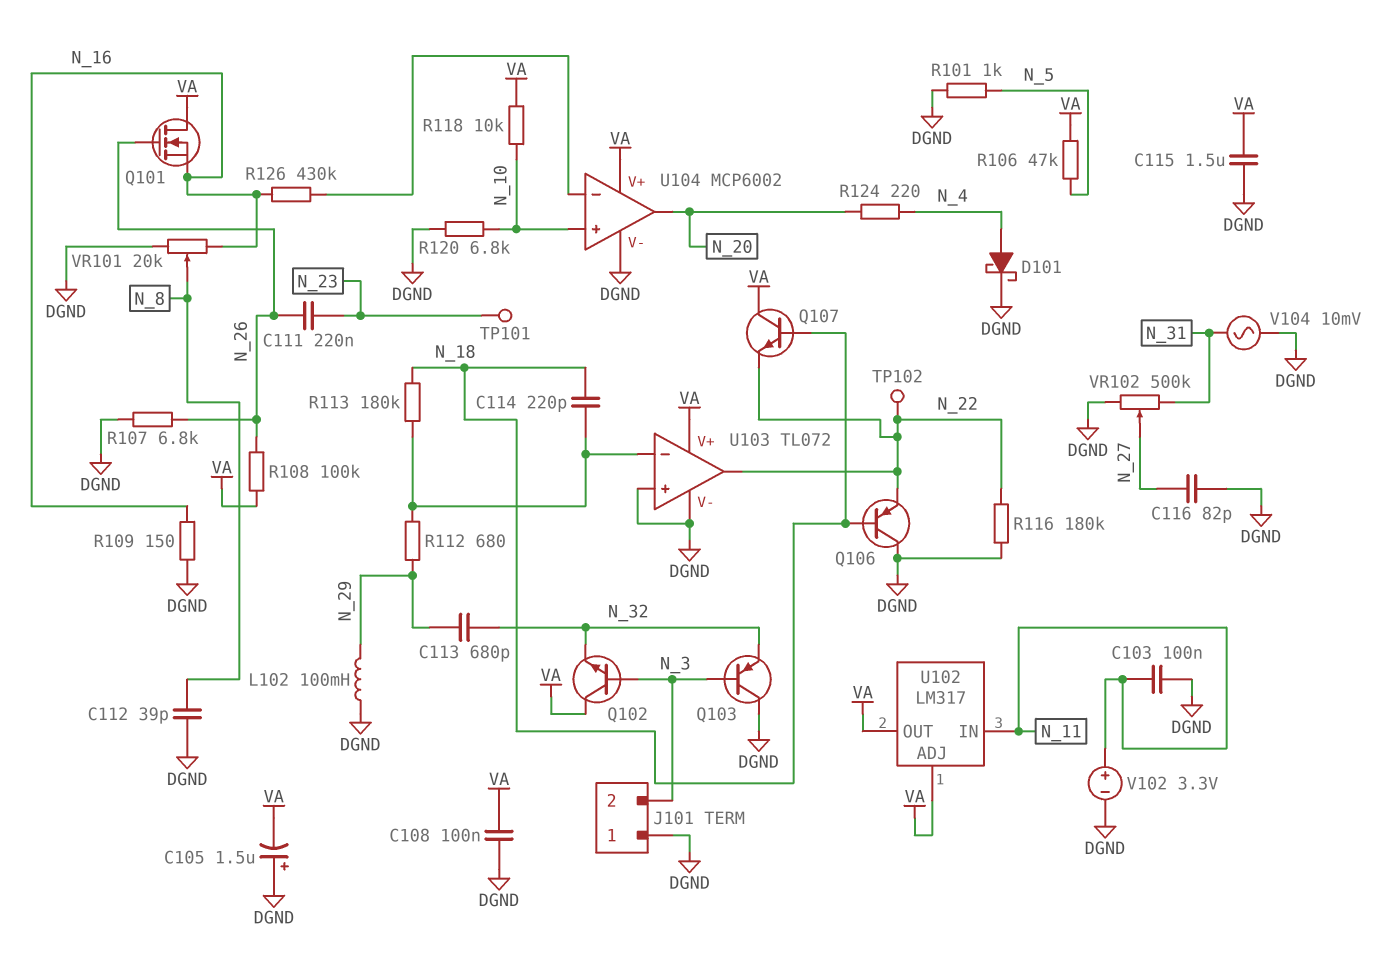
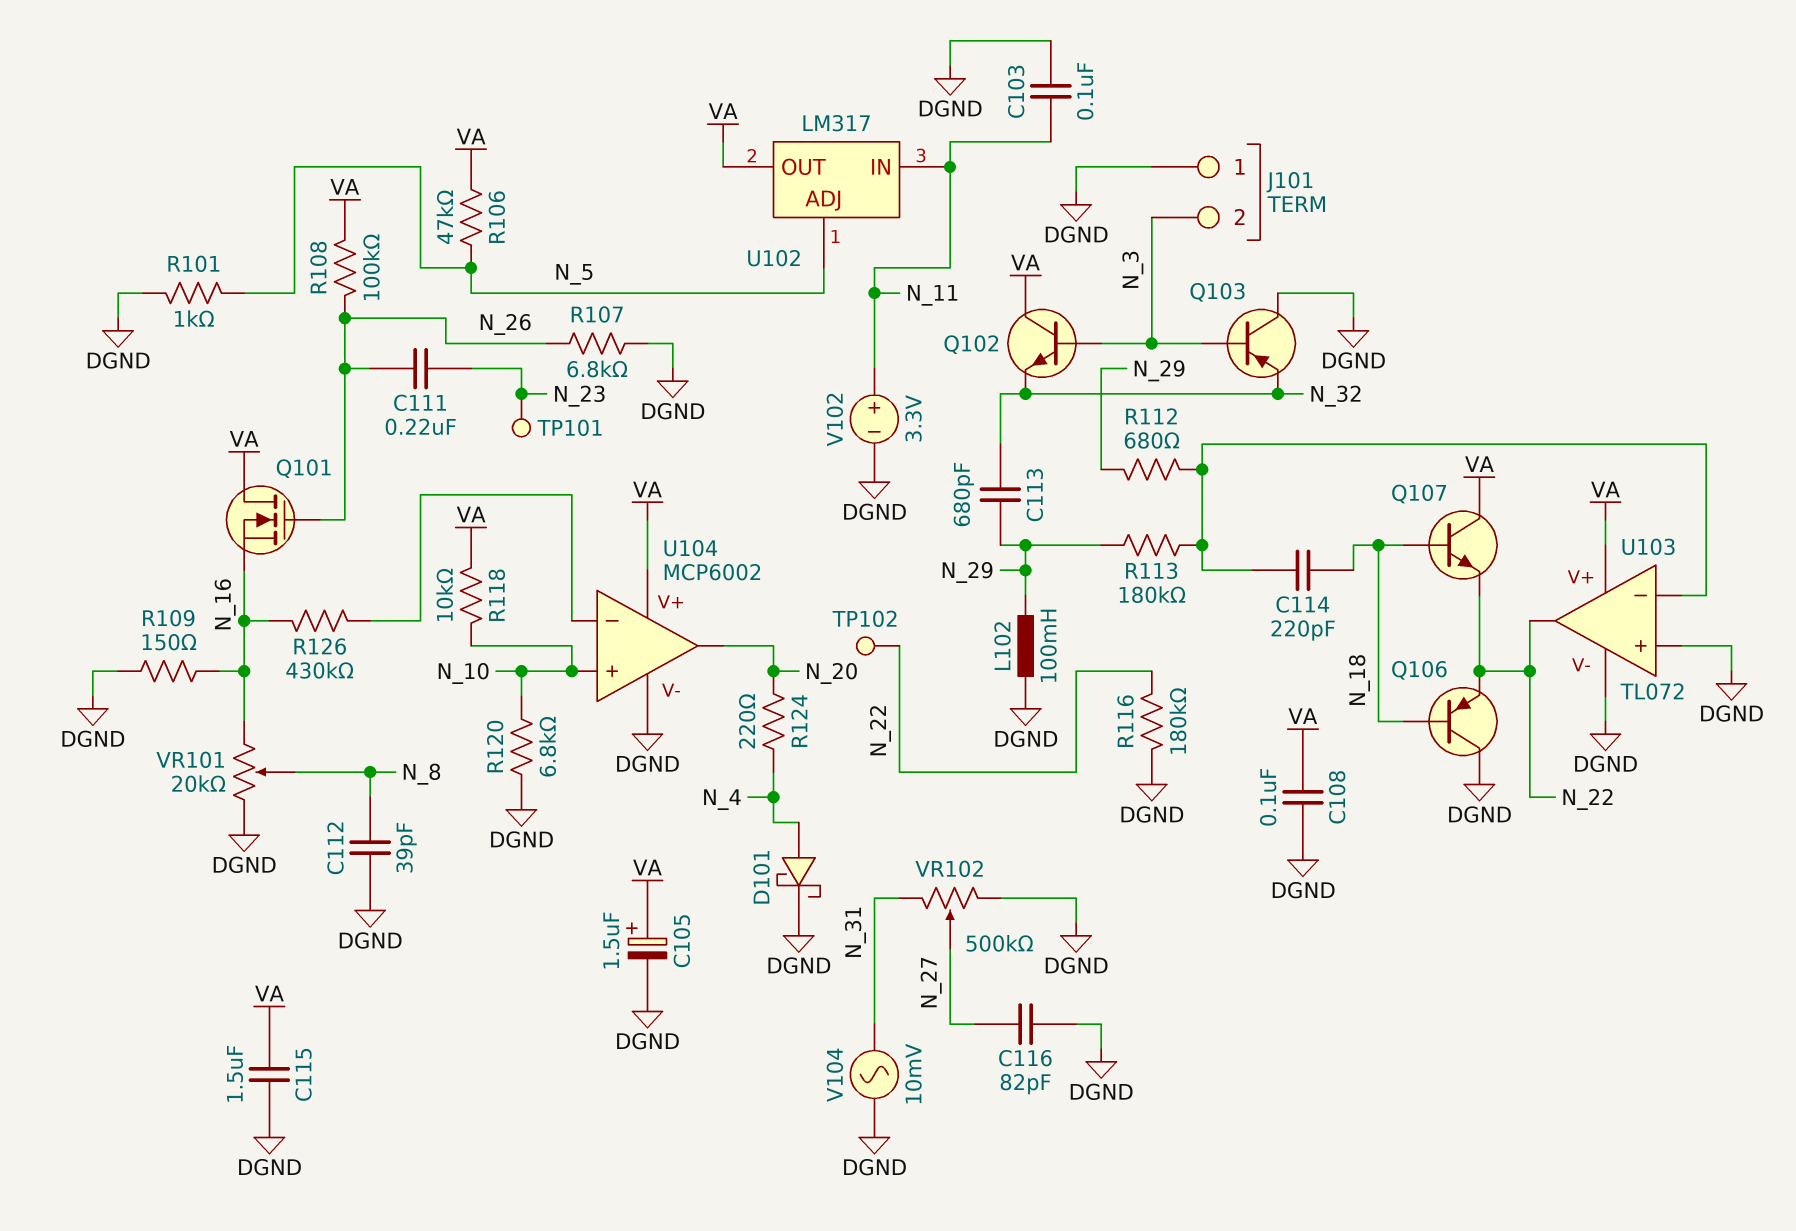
C105: 1.5uF (plus DGND, minus VA) -> 1.5uF (plus VA, minus DGND)
R113: 180k (N_18, U103/in-) -> 180k (N_29, U103/in-)
U102 pin ADJ: VA -> N_5

